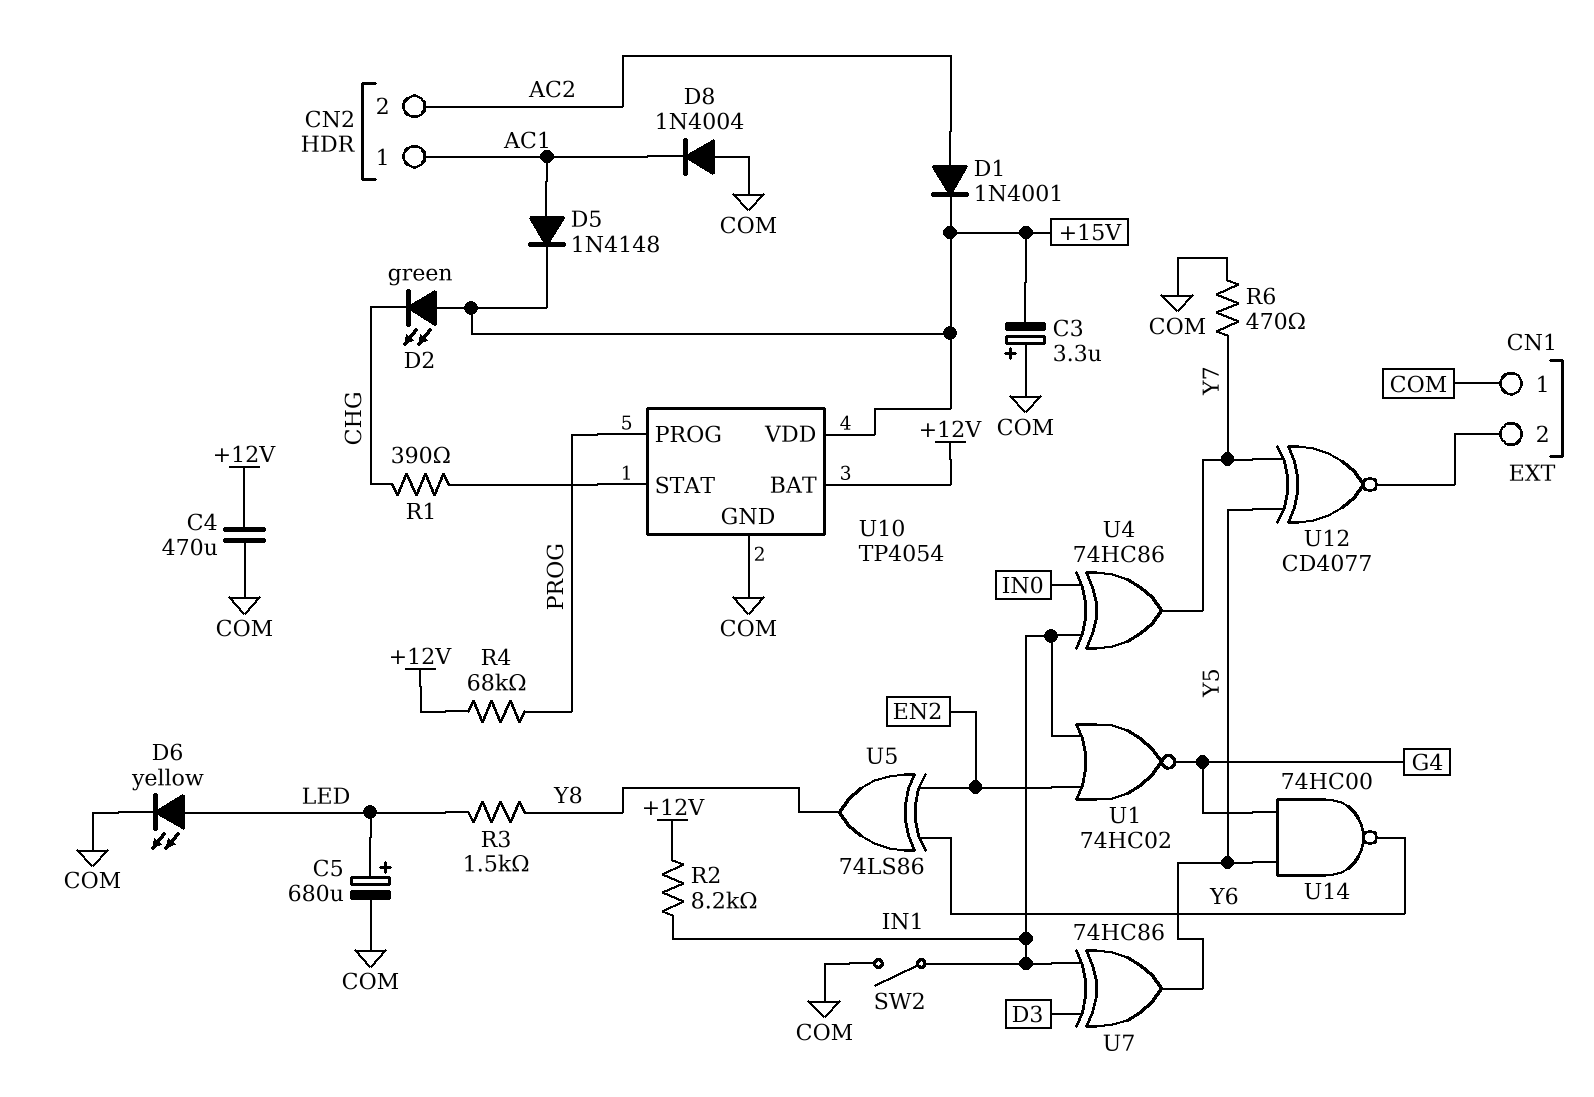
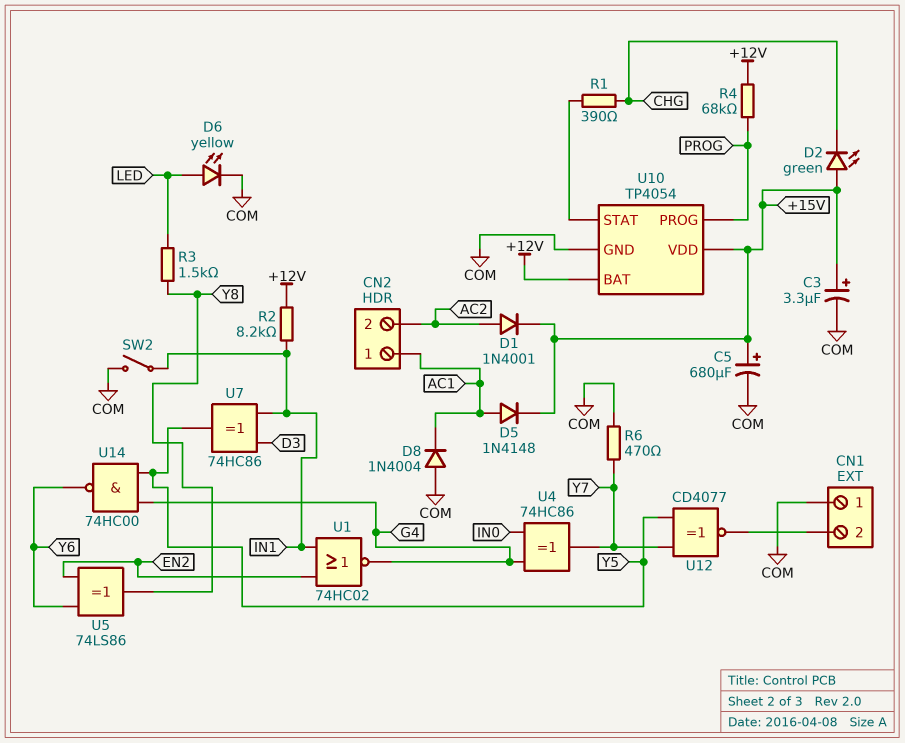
C3: 3.3uF (plus COM, minus +15V) -> 3.3uF (plus +15V, minus COM)
C4: 470uF (+12V, COM) -> none
C5: 680uF (plus LED, minus COM) -> 680uF (plus +15V, minus COM)
U4: XOR 74HC86 (in IN0, in IN1, out Y7) -> XOR 74HC86 (in G4, in IN0, out Y7)

